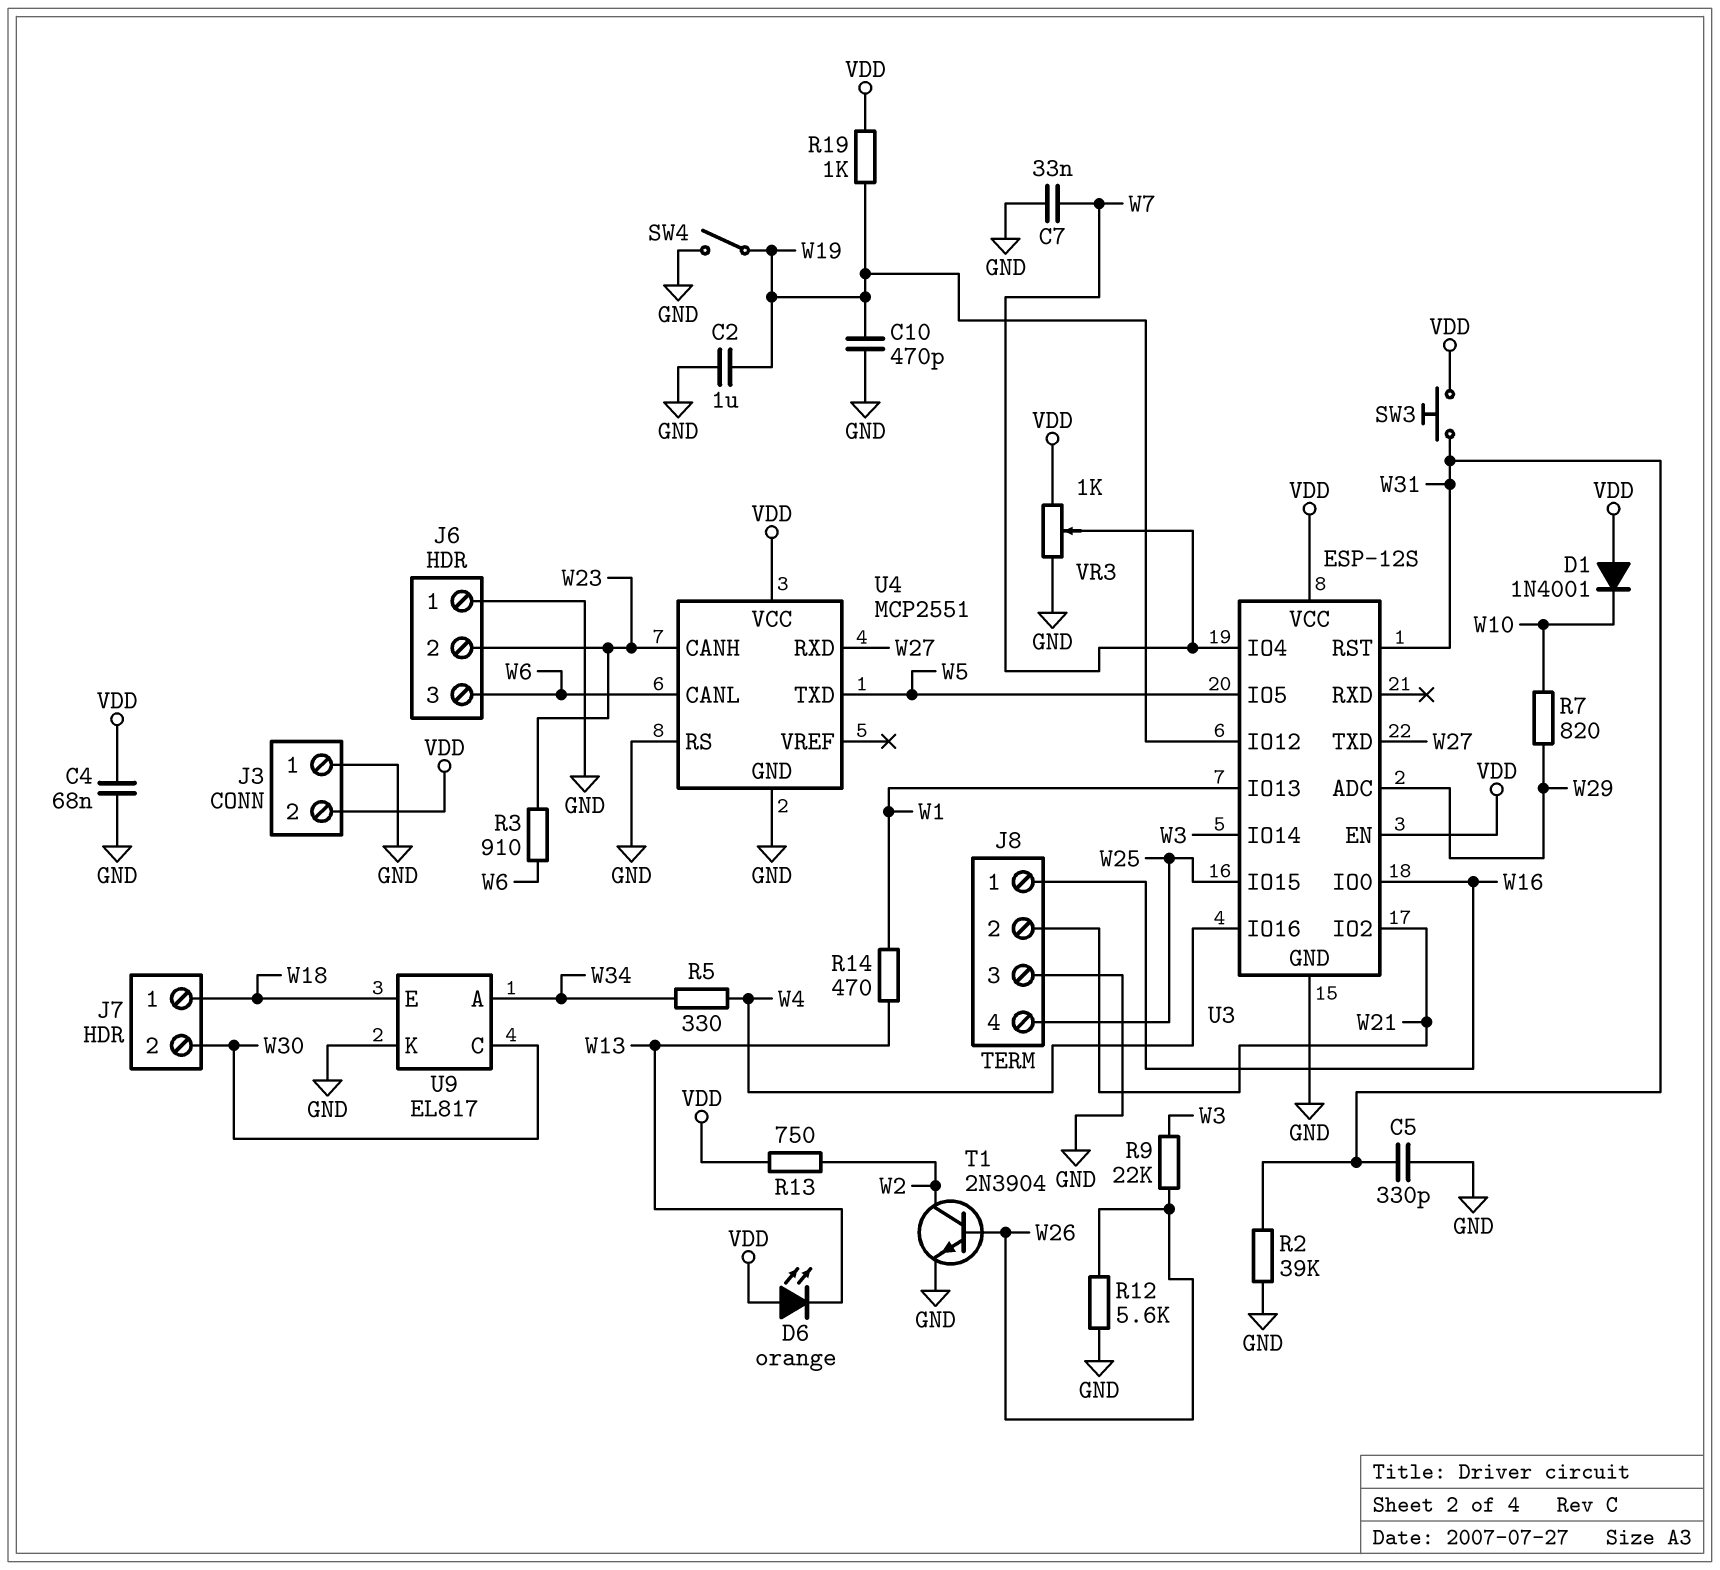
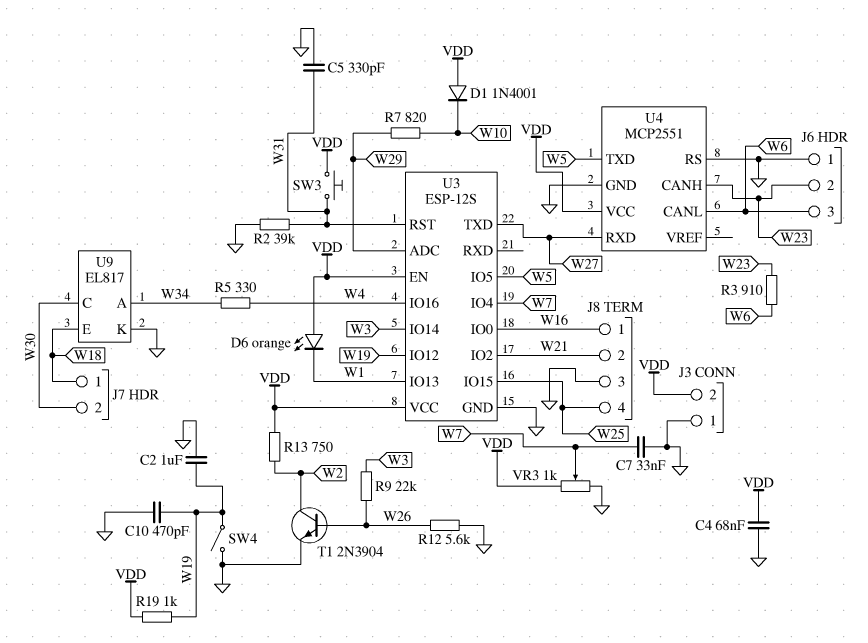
D6: LED orange (A VDD, K W13) -> LED orange (A VDD, K W1)
R14: 470 (W1, W13) -> none

